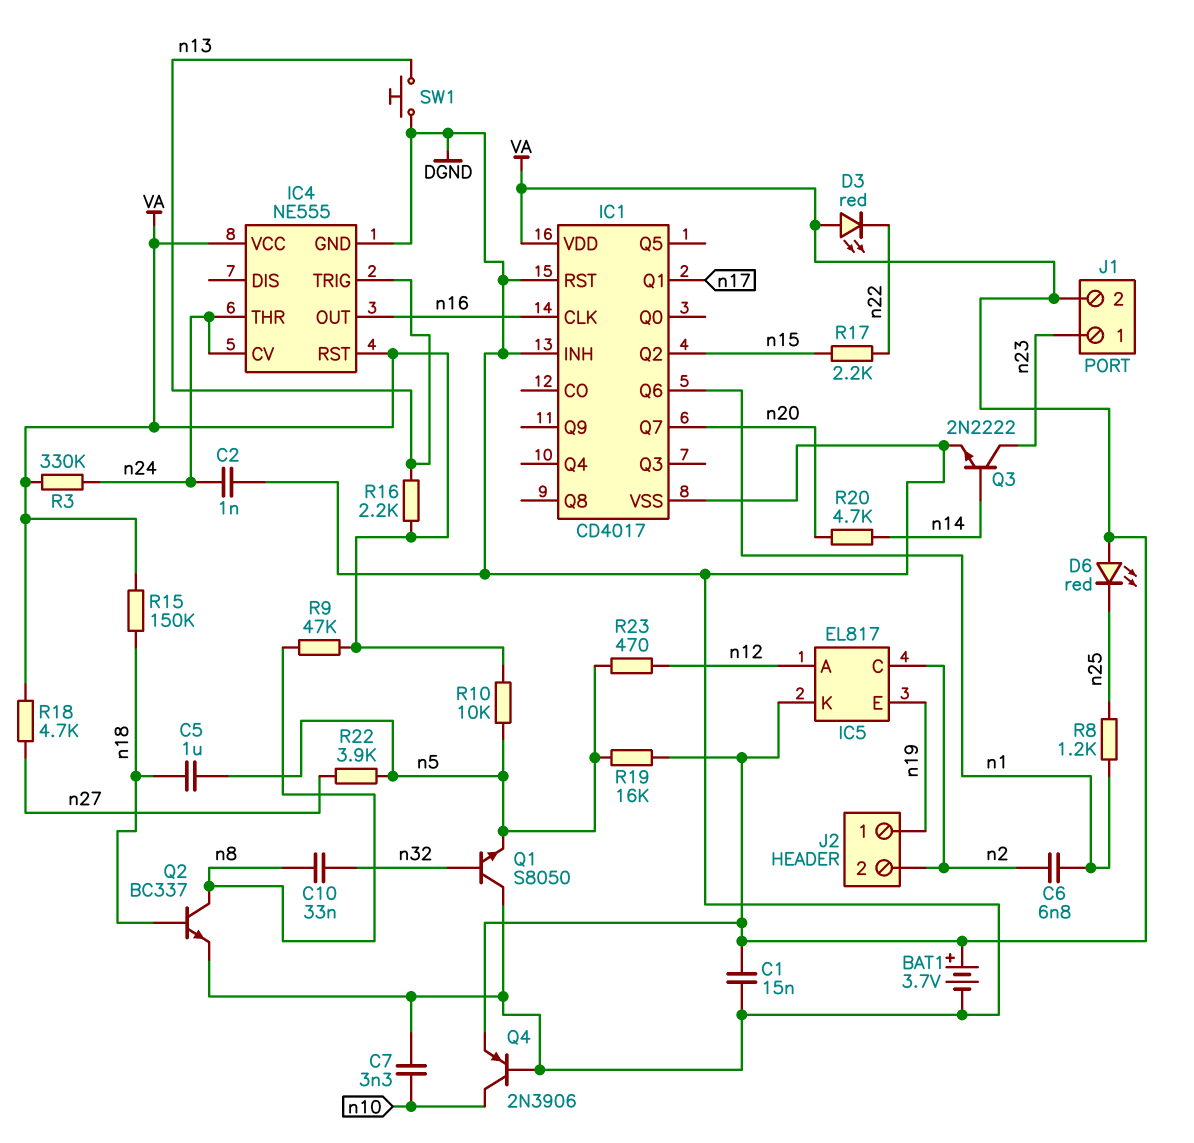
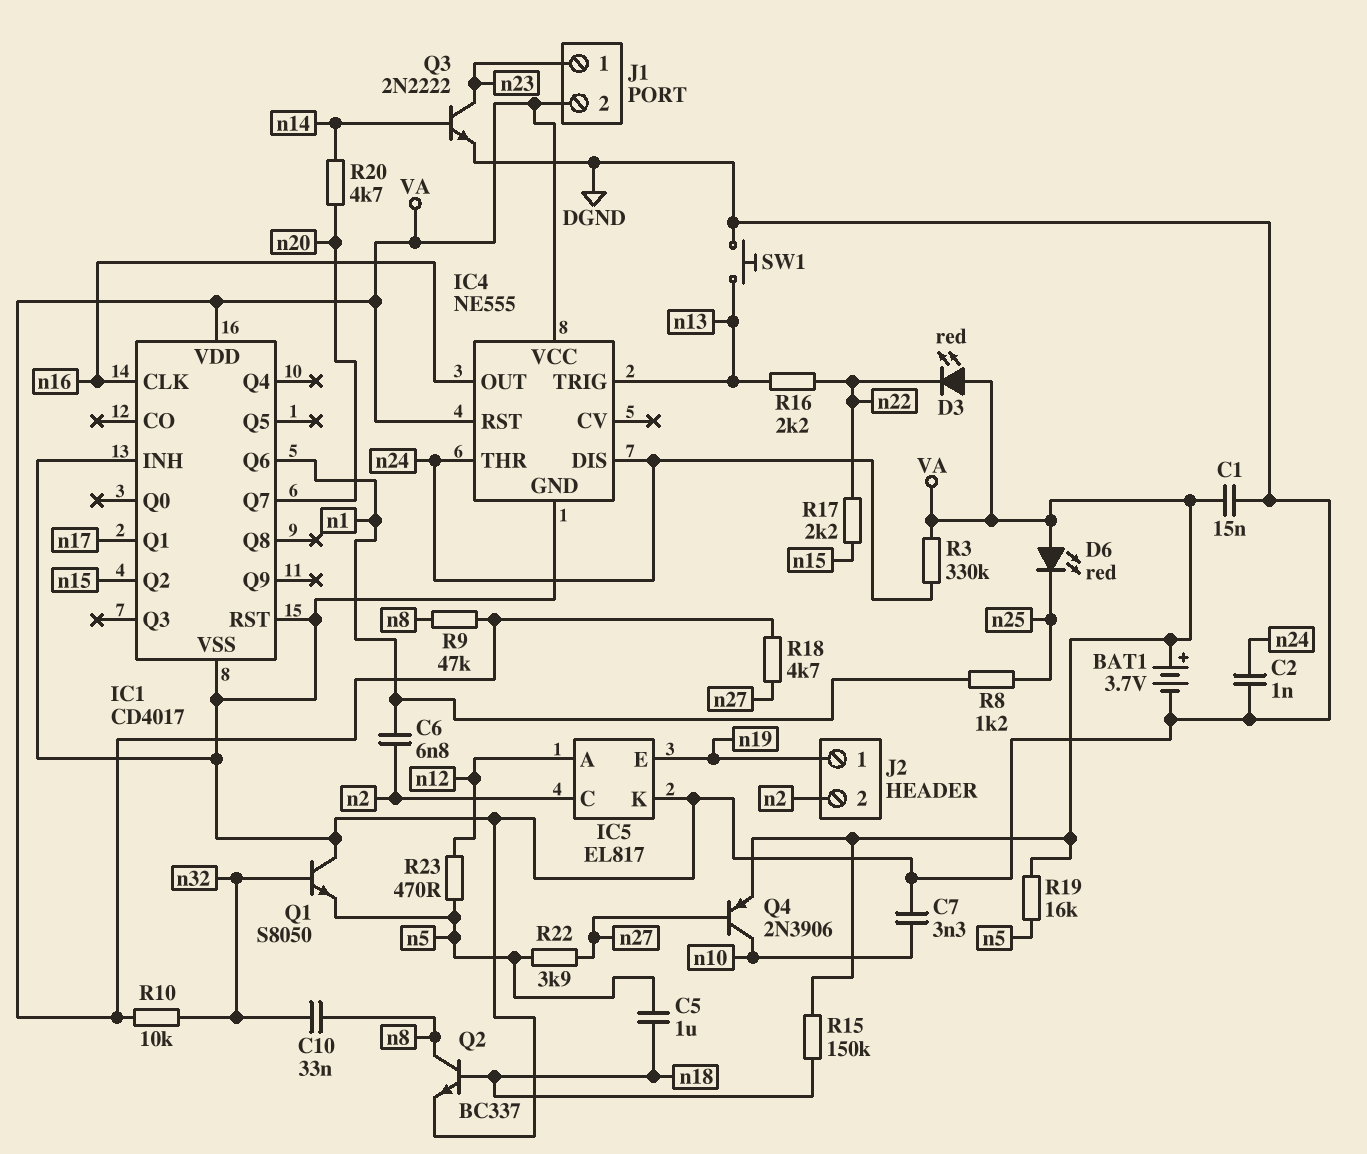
IC4 pin CV: n24 -> none
IC4 pin DIS: none -> n24
IC5 pin K: VA -> DGND
Q4: PNP 2N3906 (B DGND, C n10, E VA) -> PNP 2N3906 (B n27, C n10, E VA)
R10: 10k (VA, n5) -> 10k (VA, n32)
R16: 2.2k (VA, n13) -> 2.2k (n13, n22)

